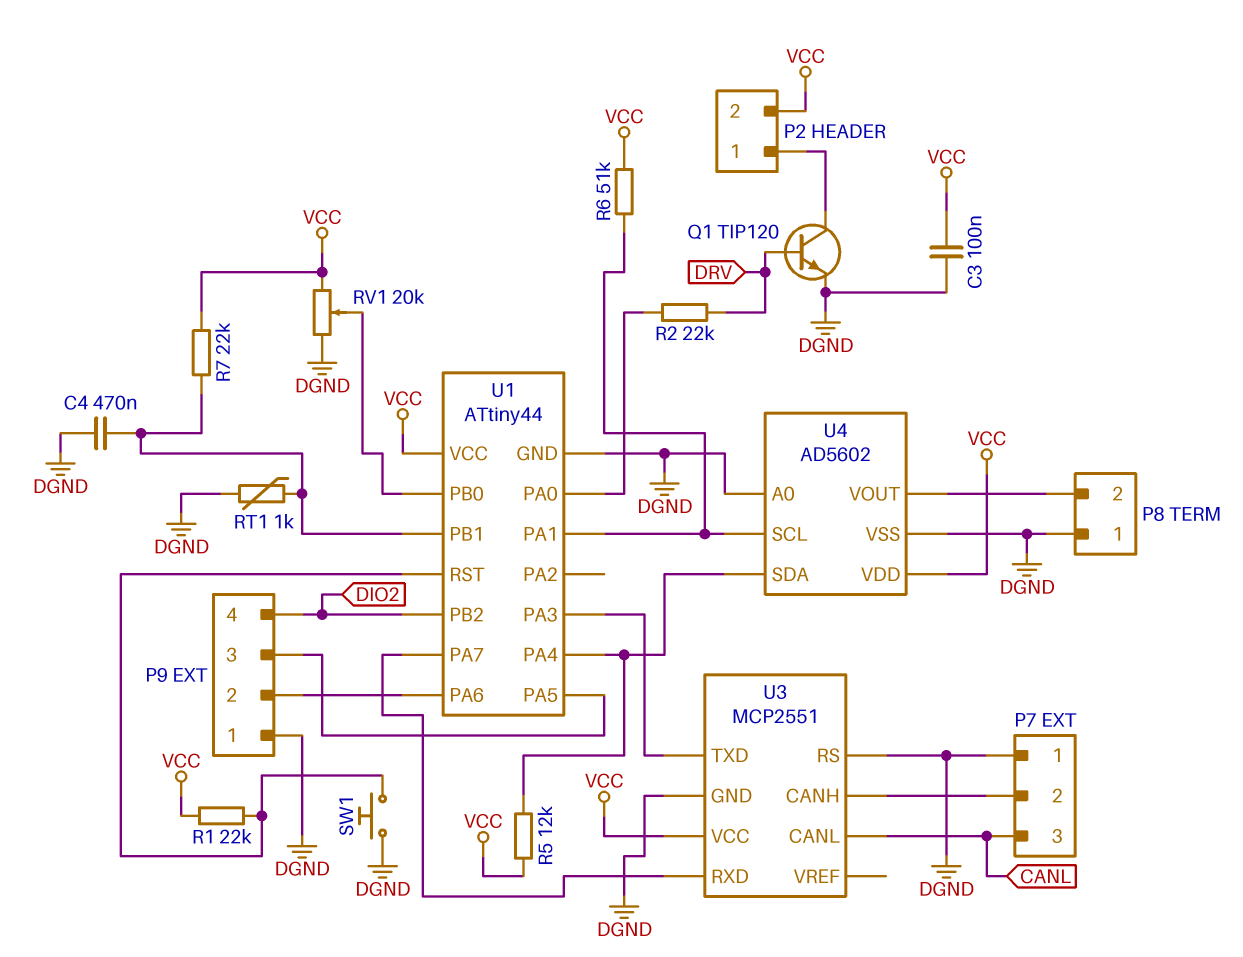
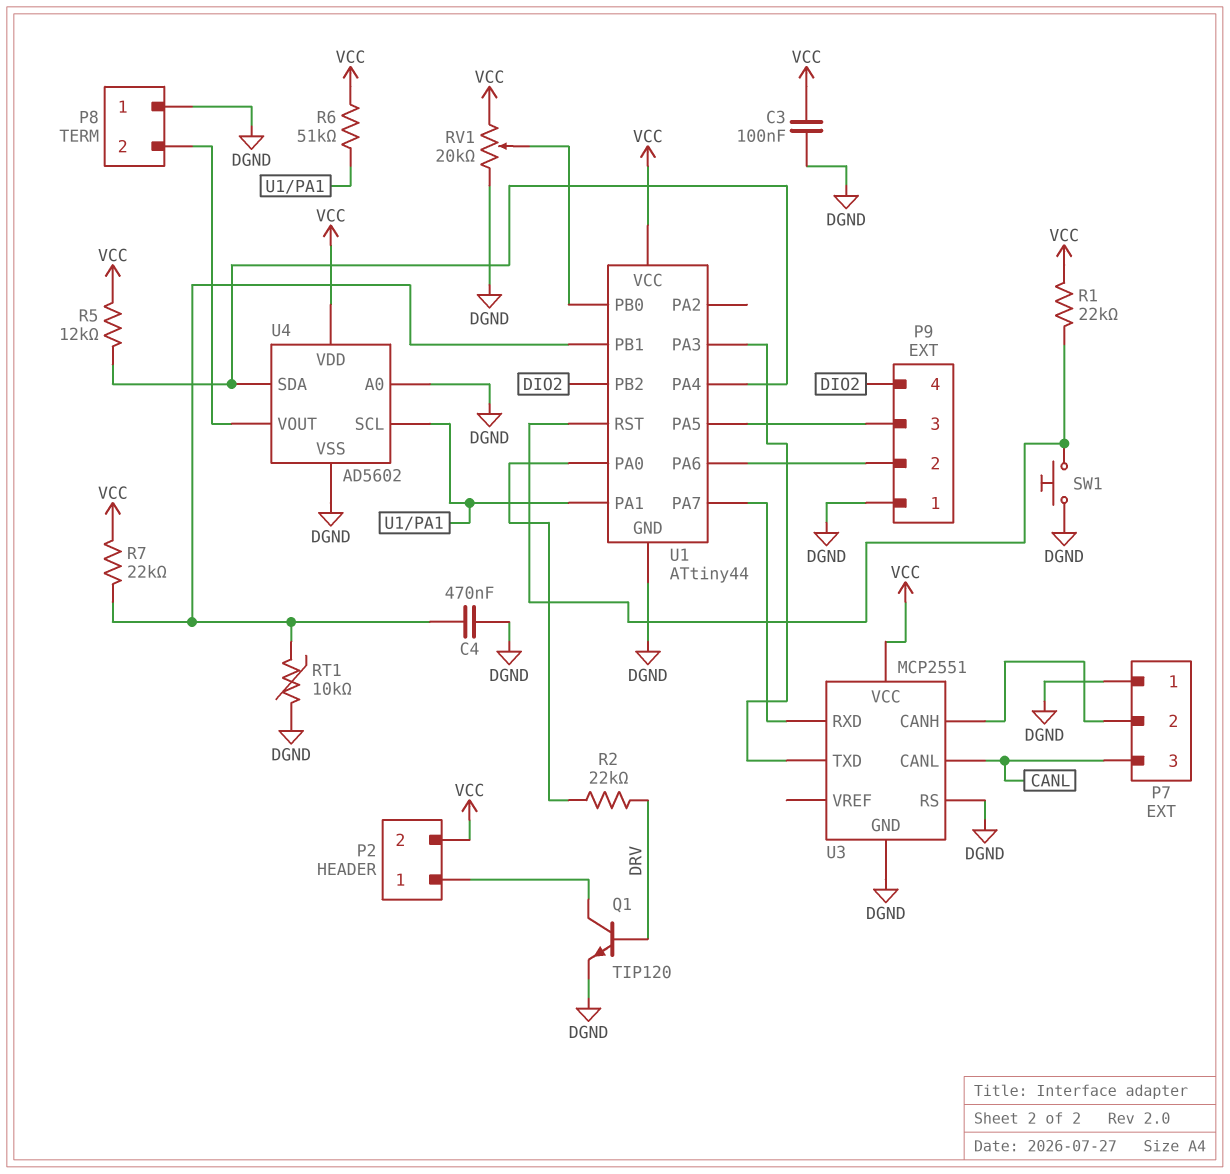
RT1: 1k (DGND, U1/PB1) -> 10k (DGND, U1/PB1)

